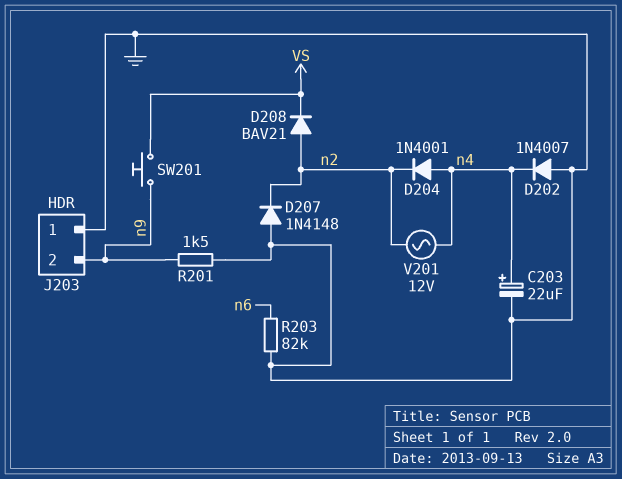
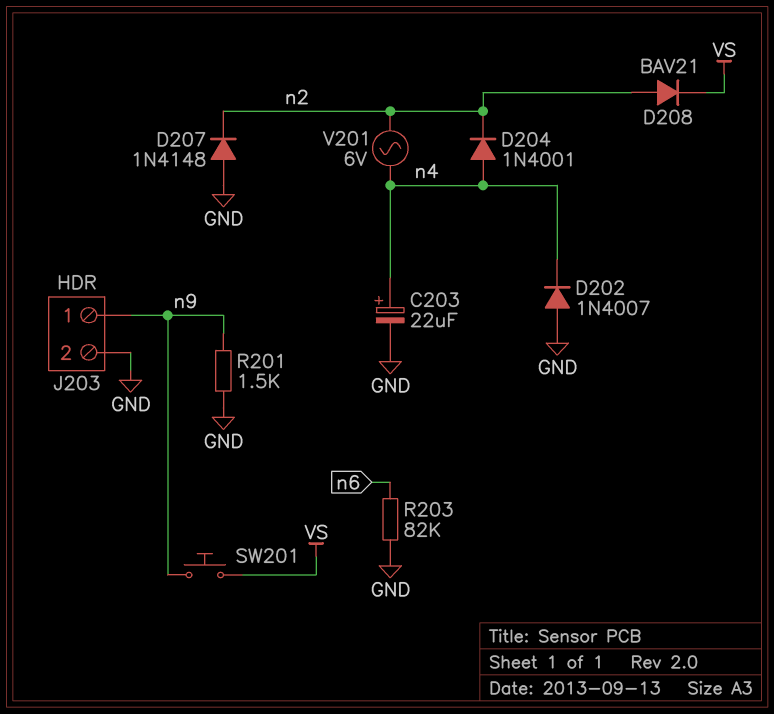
J203 pin 1: GND -> n9
J203 pin 2: n9 -> GND
V201: AC 12V (n2, n4) -> AC 6V (n2, n4)

